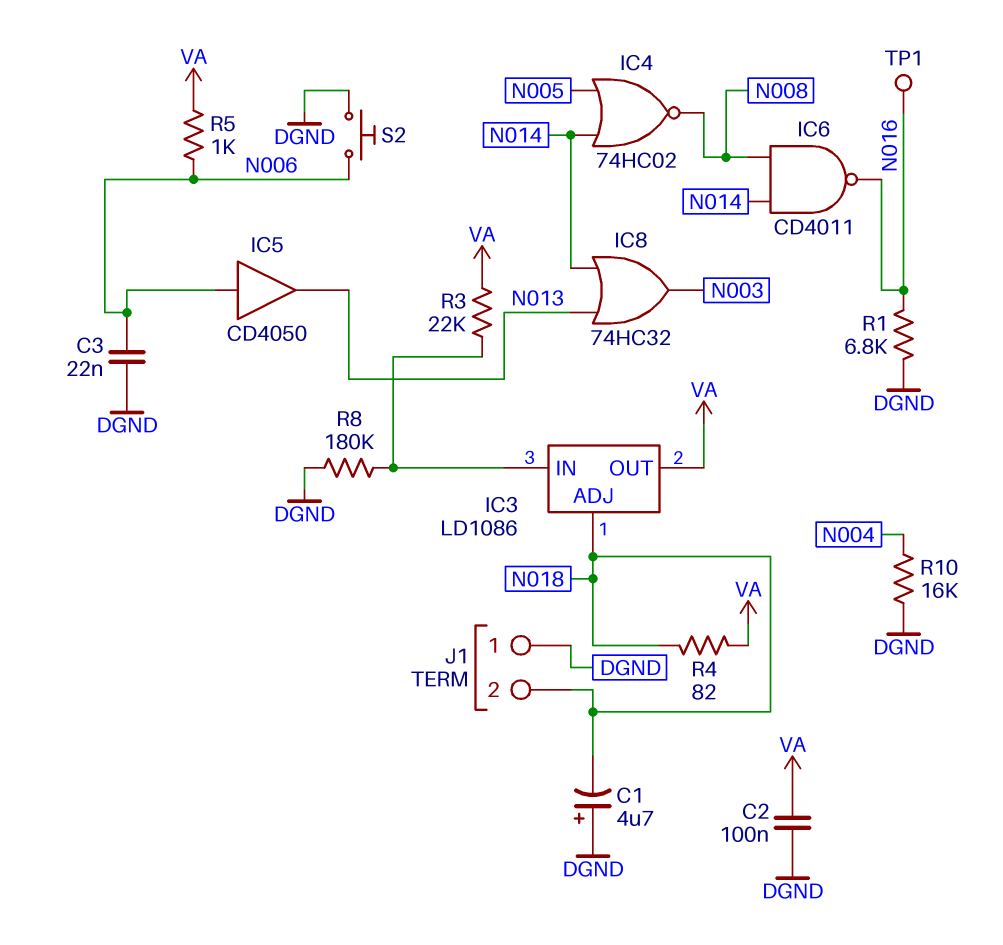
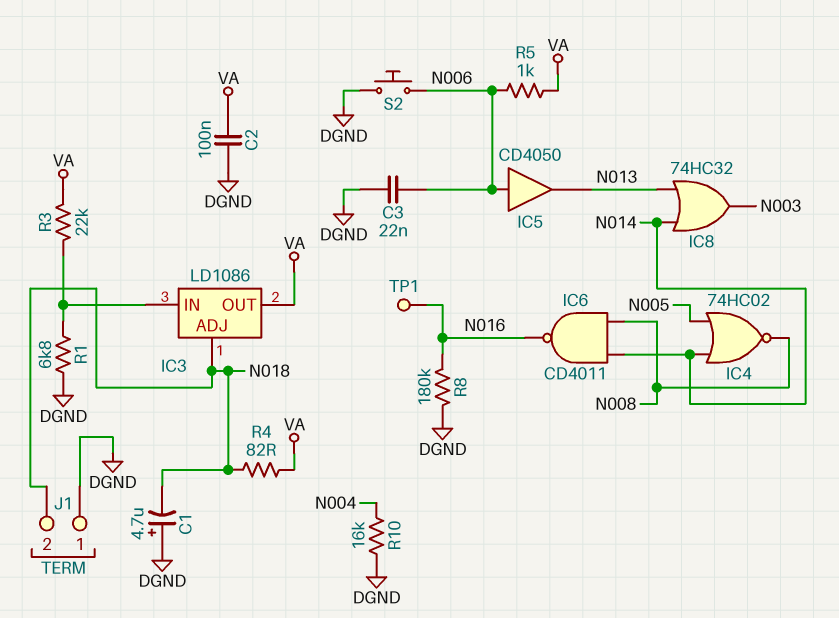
R1: 6.8k (DGND, N016) -> 6.8k (DGND, IC3/IN)
R8: 180k (DGND, IC3/IN) -> 180k (DGND, N016)

